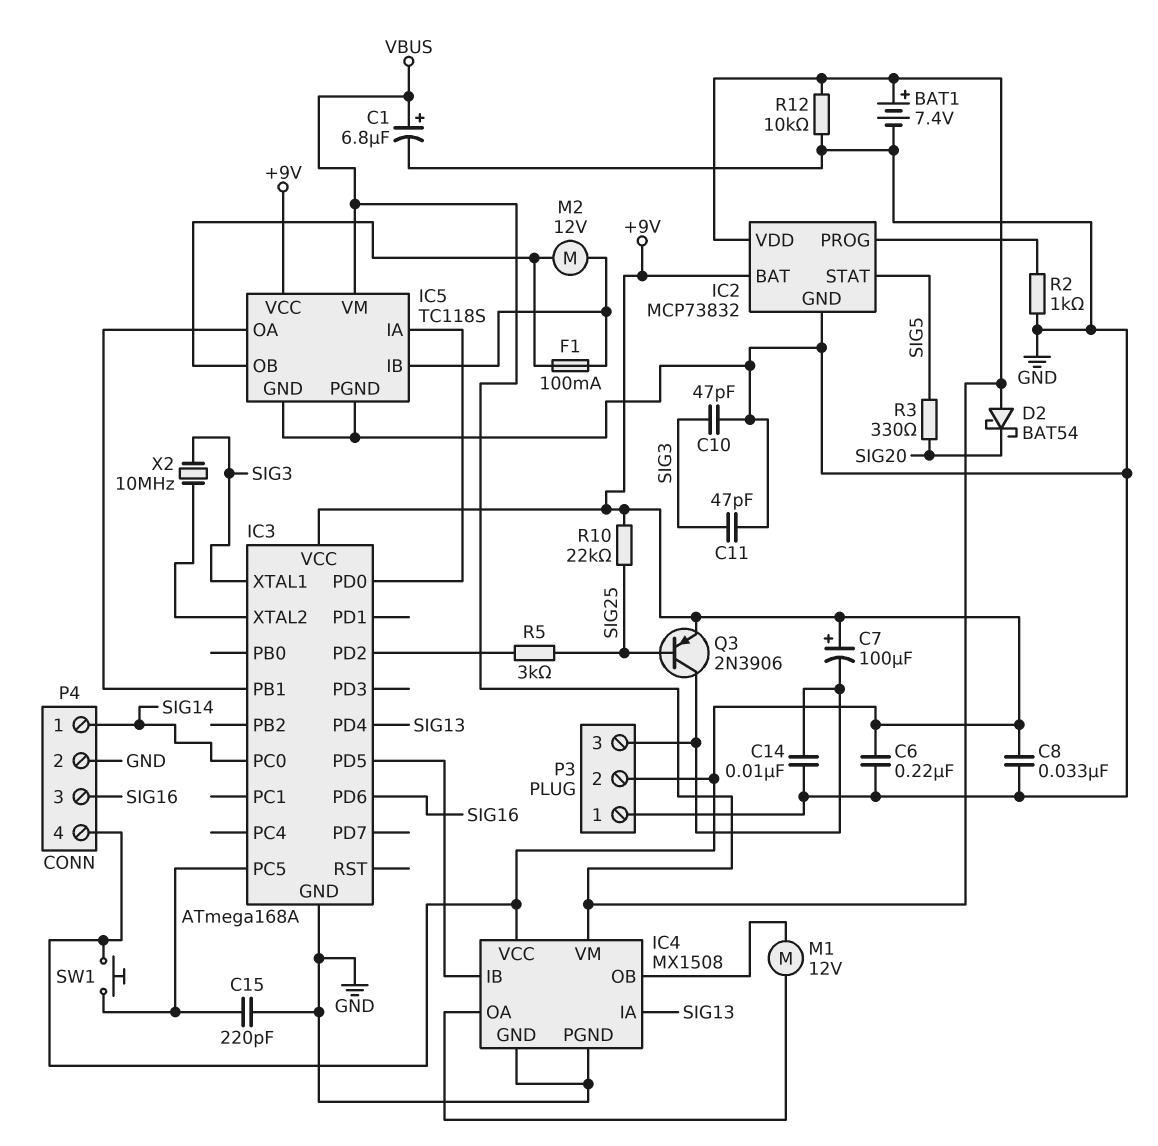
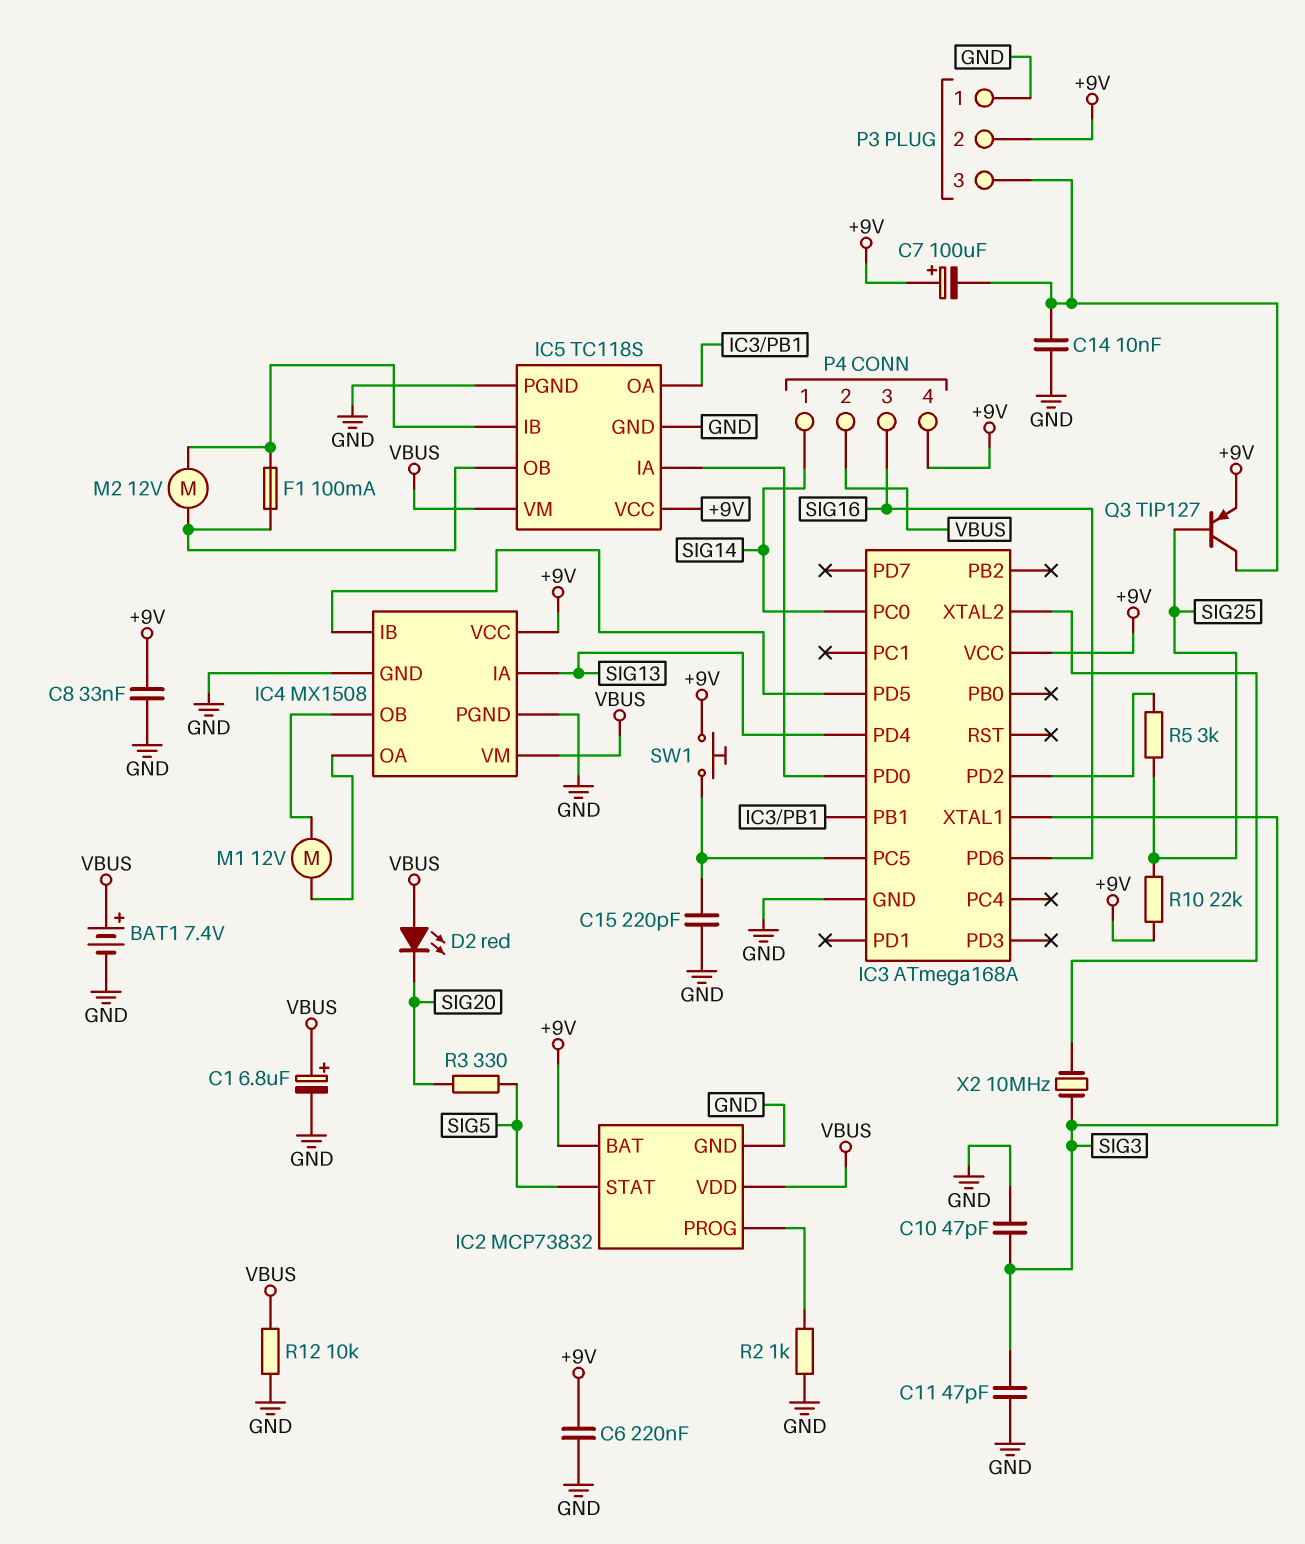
D2: schottky BAT54 (A VBUS, K SIG20) -> LED red (A VBUS, K SIG20)
P4 pin 2: GND -> VBUS
Q3: PNP 2N3906 (B SIG25, C P3/3, E +9V) -> PNP TIP127 (B SIG25, C P3/3, E +9V)

